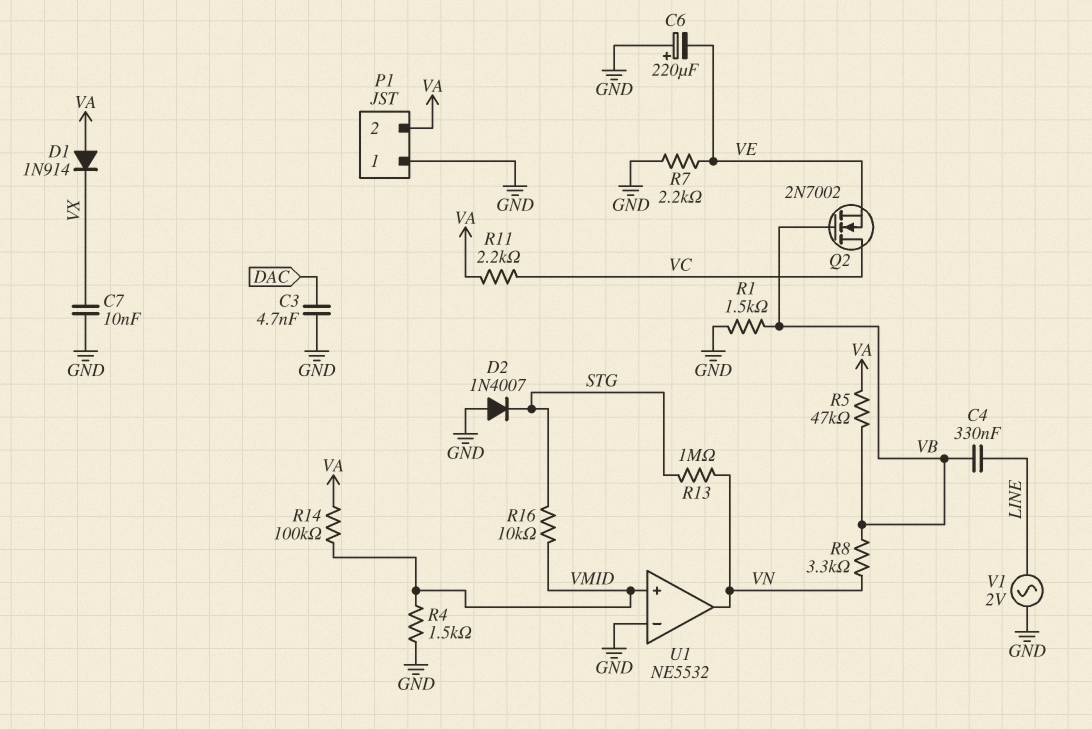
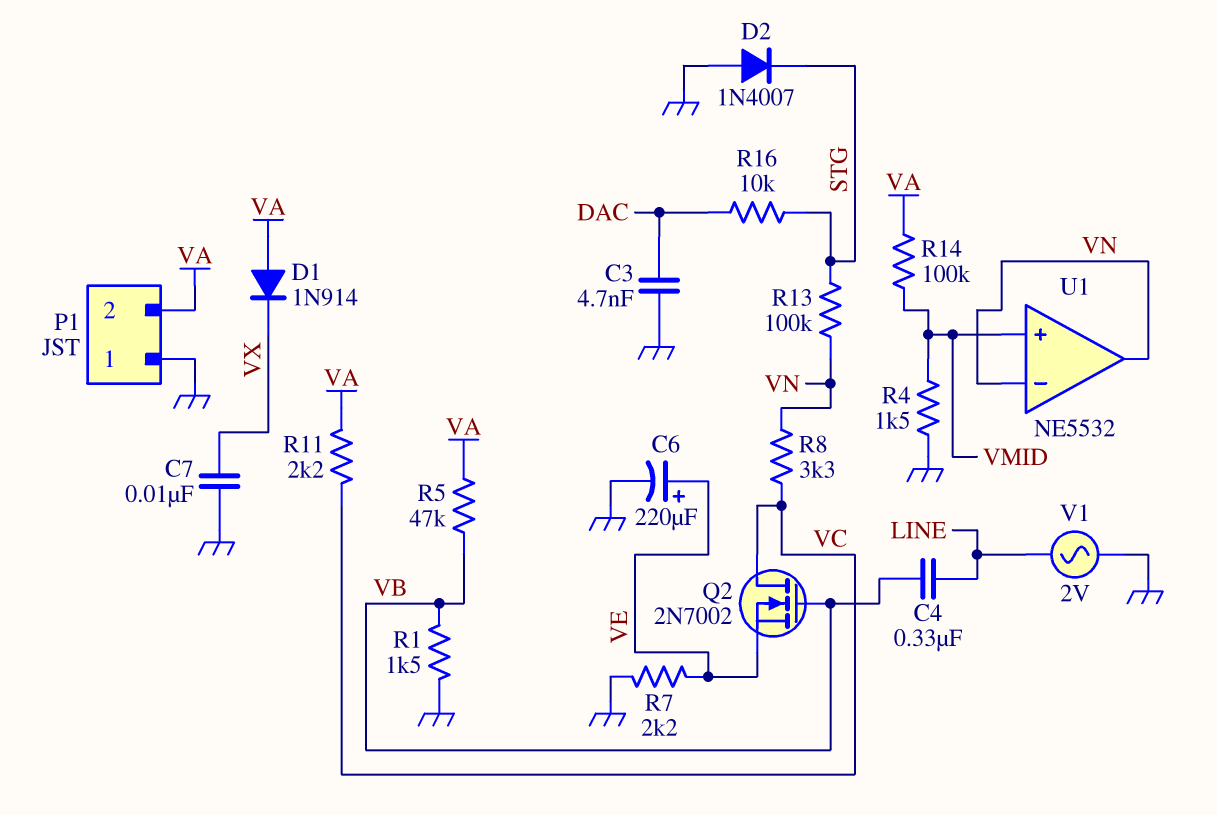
C6: 220uF (plus GND, minus VE) -> 220uF (plus VE, minus GND)
R8: 3.3k (VB, VN) -> 3.3k (VC, VN)
R13: 1M (STG, VN) -> 100k (STG, VN)
R16: 10k (STG, VMID) -> 10k (DAC, STG)
U1 pin in-: GND -> VN

